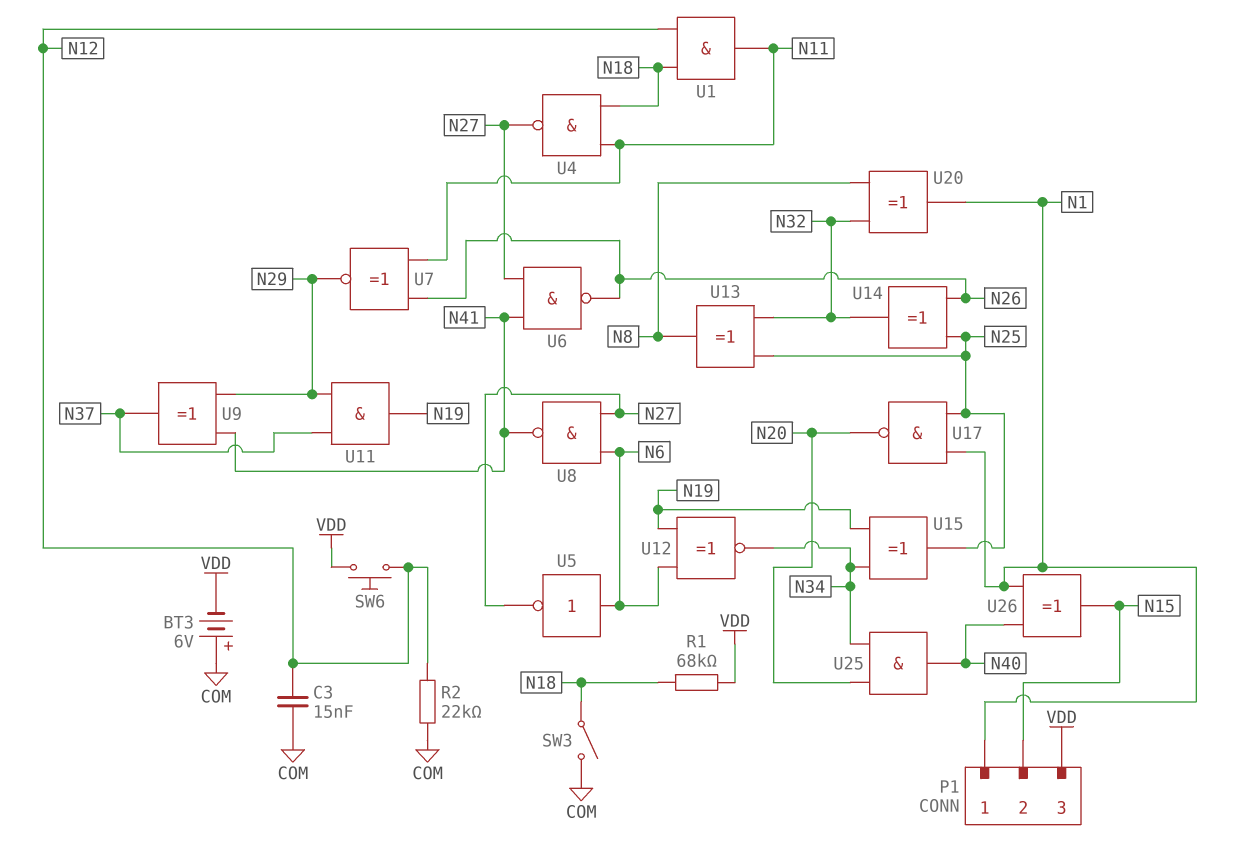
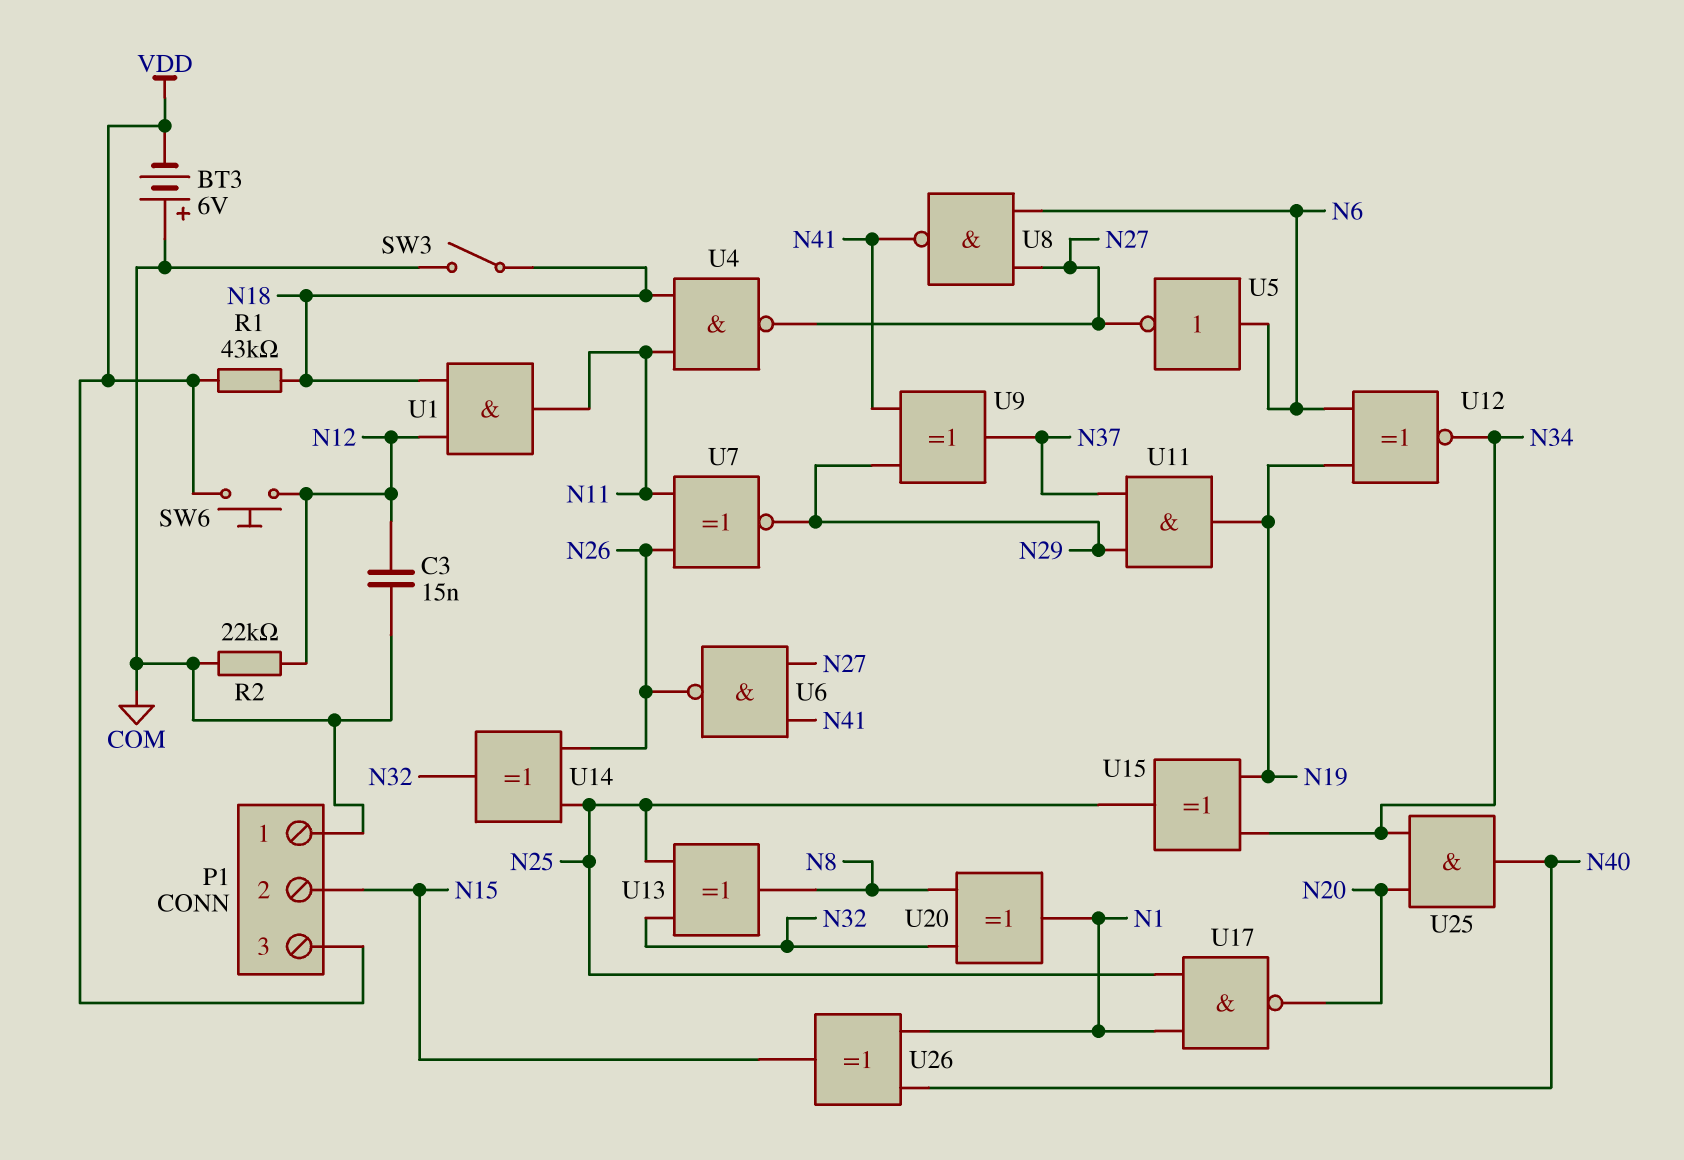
P1 pin 1: N1 -> COM
R1: 68k (N18, VDD) -> 43k (N18, VDD)

